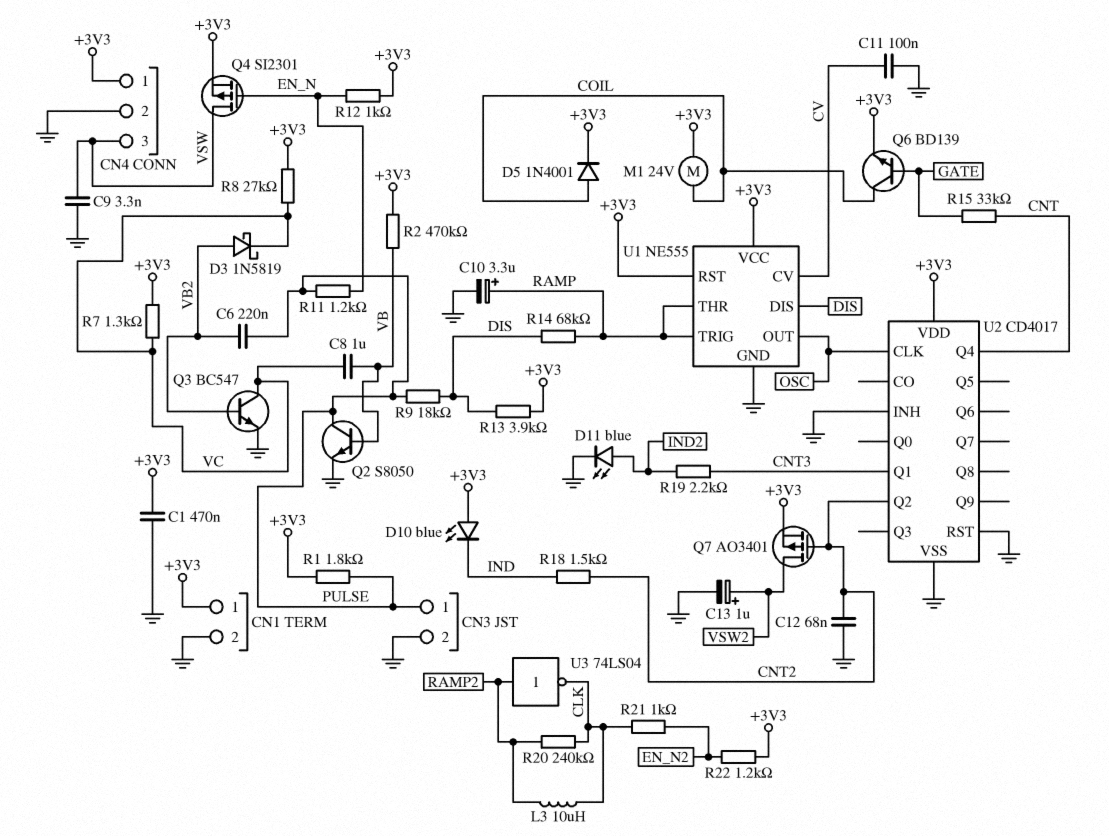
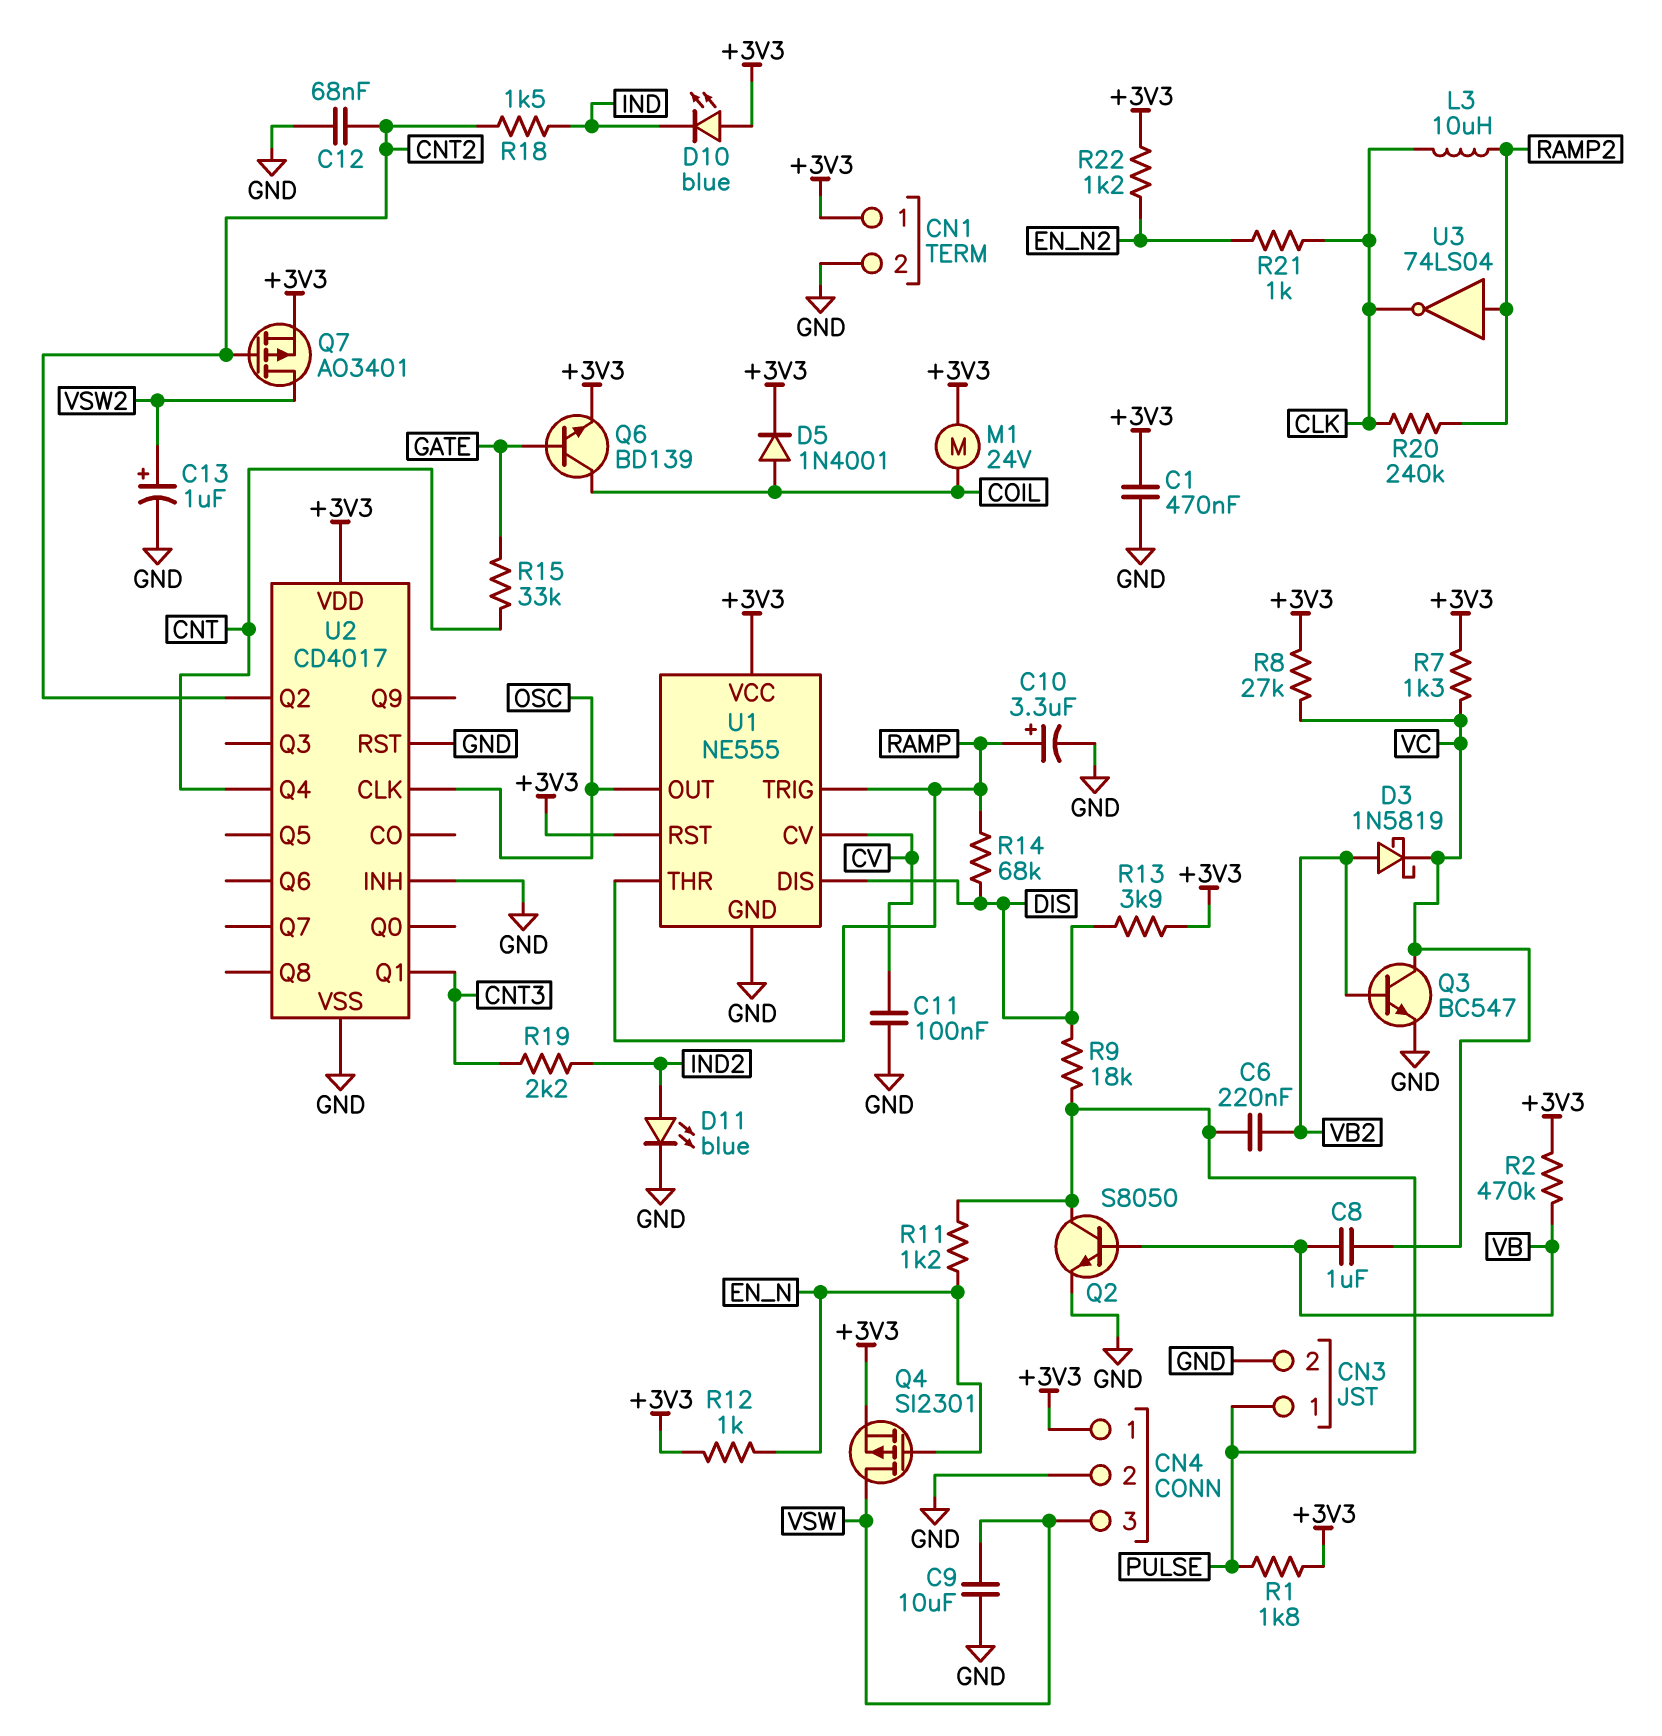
C9: 3.3nF (GND, VSW) -> 10uF (GND, VSW)

